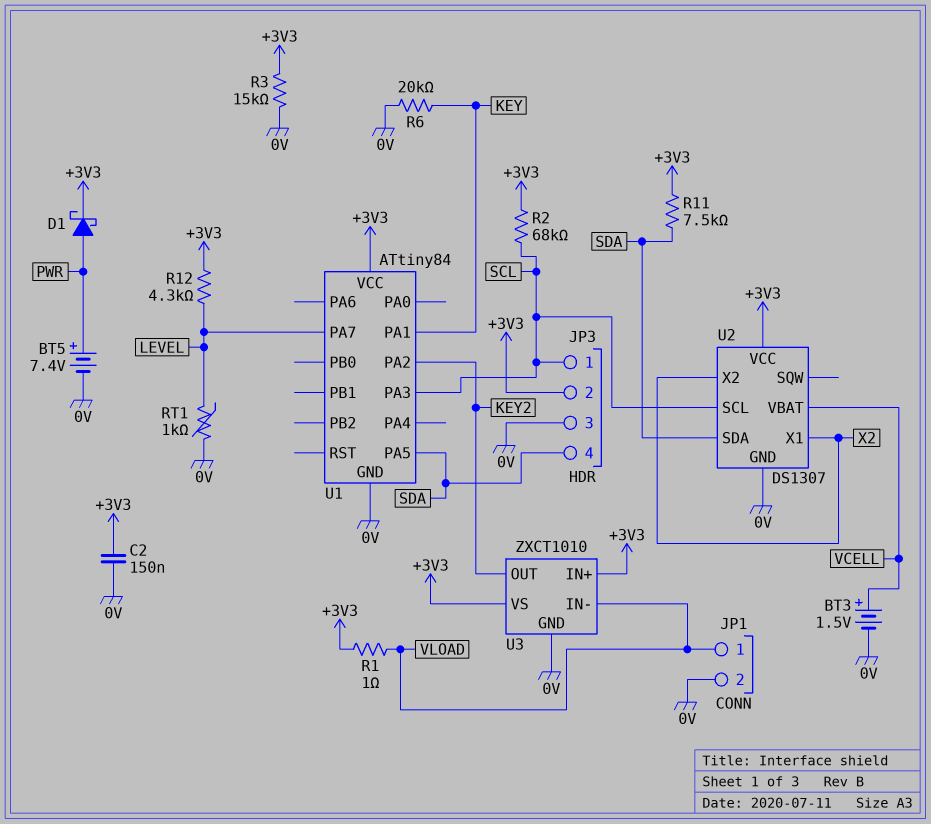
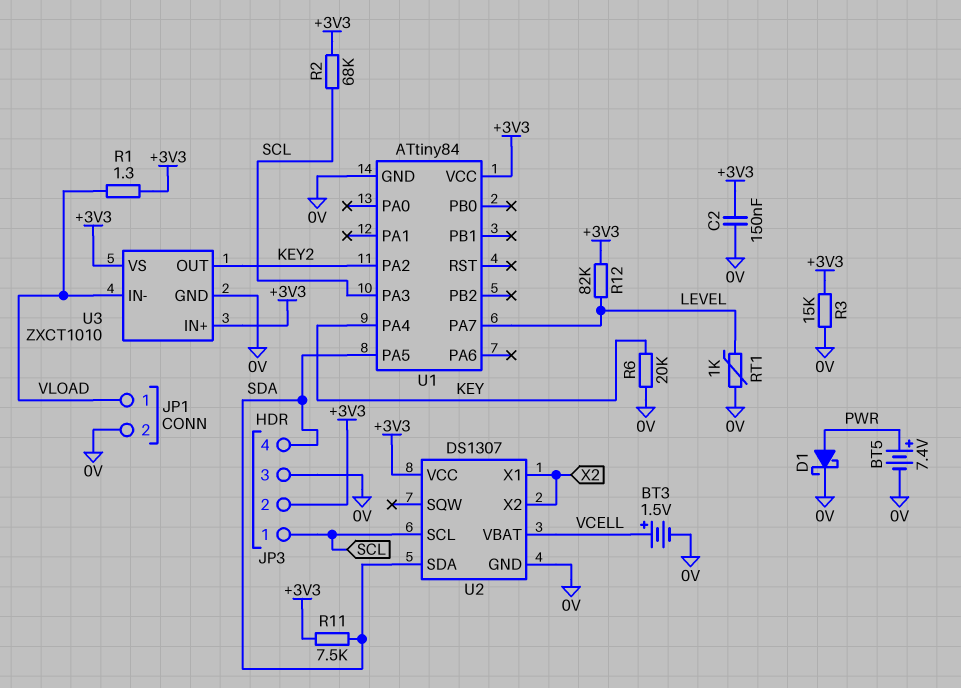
D1: schottky (A PWR, K +3V3) -> schottky (A PWR, K 0V)
R1: 1 (+3V3, VLOAD) -> 1.3 (+3V3, VLOAD)
R12: 4.3k (+3V3, LEVEL) -> 82k (+3V3, LEVEL)
U1 pin PA1: KEY -> none
U1 pin PA4: none -> KEY

